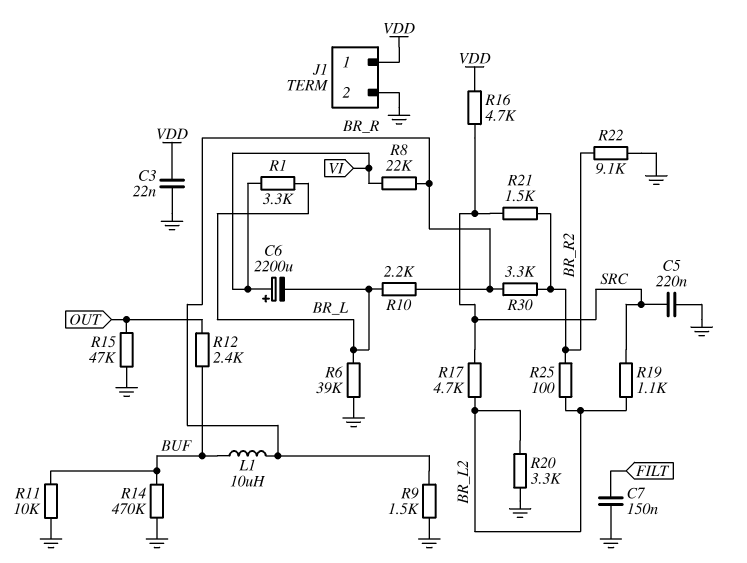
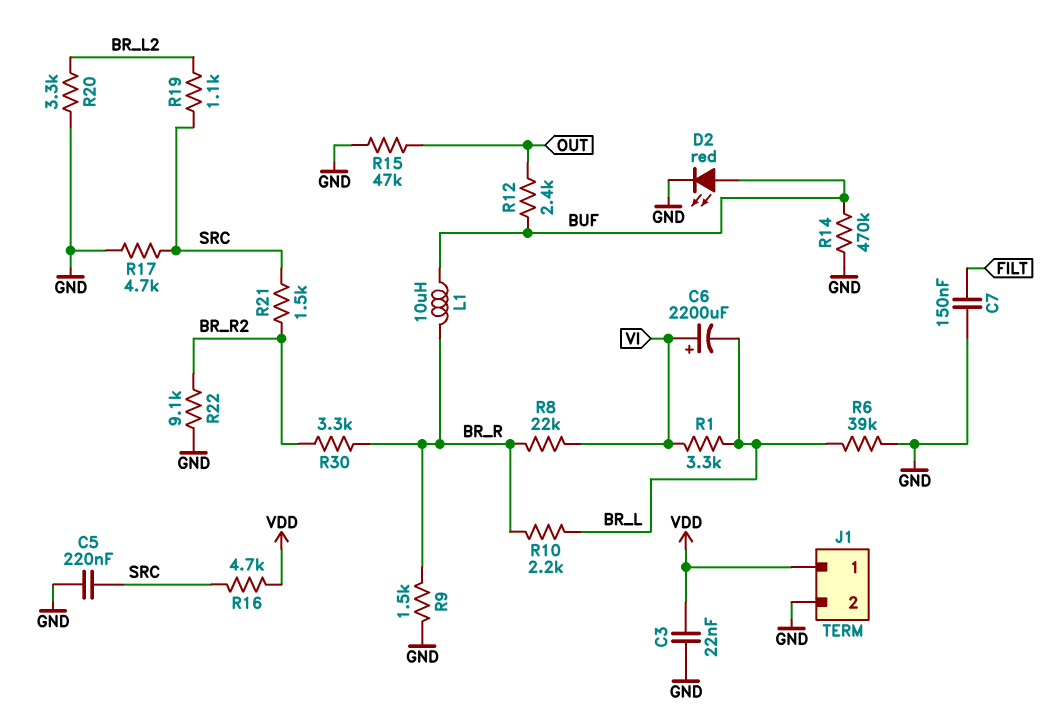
D2: none -> LED red (A BUF, K GND)
R11: 10k (BUF, GND) -> none
R17: 4.7k (BR_L2, SRC) -> 4.7k (GND, SRC)
R25: 100 (BR_L2, BR_R2) -> none

